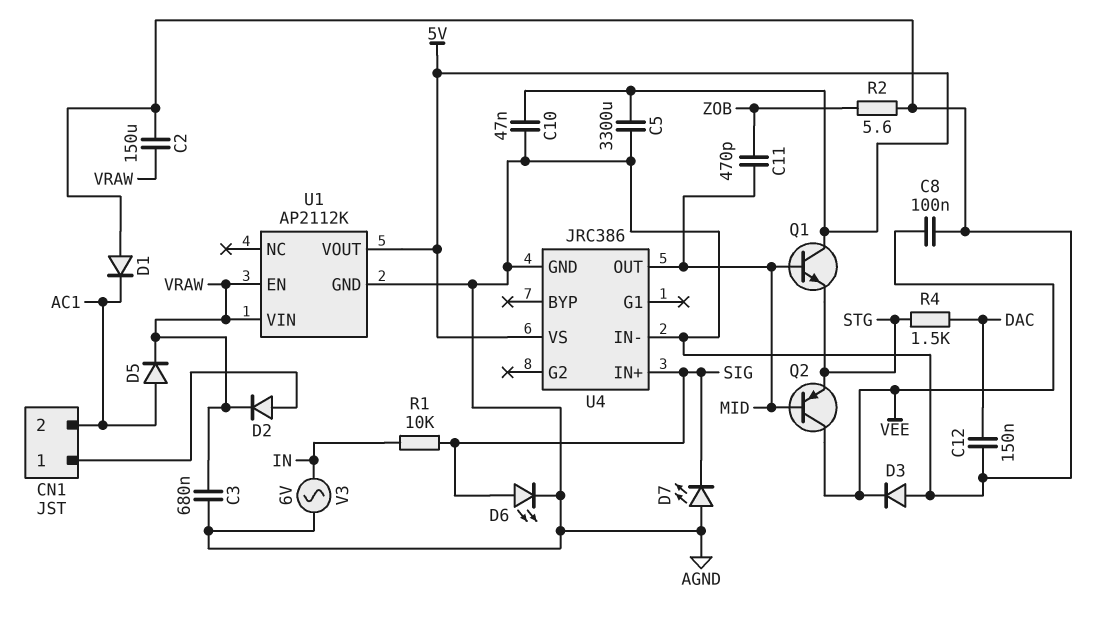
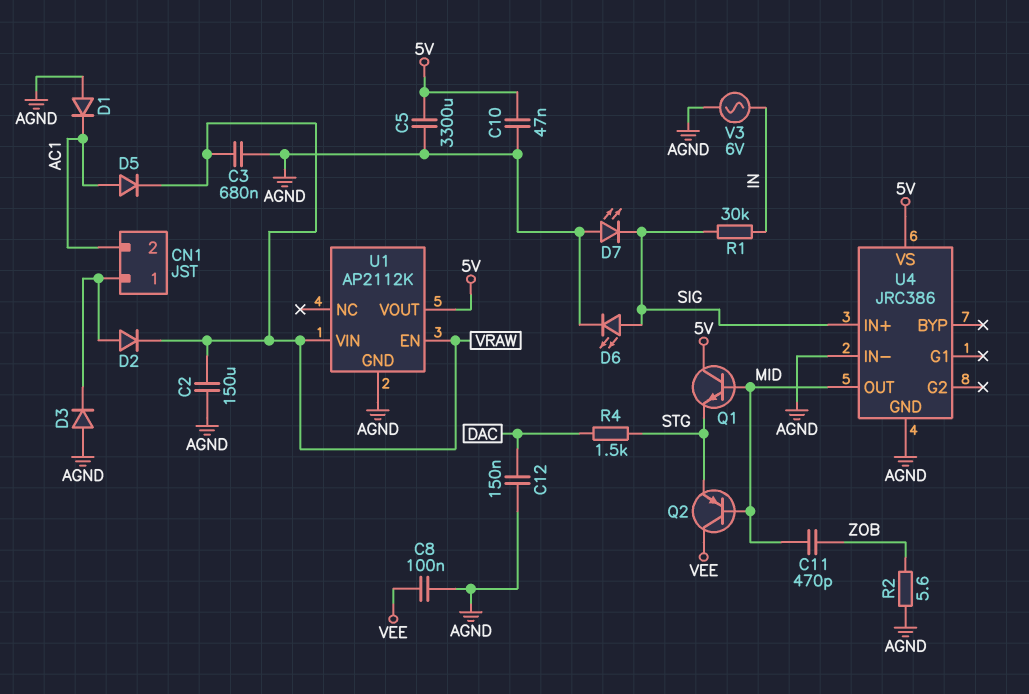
D3: diode (A AGND, K VEE) -> diode (A AGND, K CN1/1)
R1: 10k (IN, SIG) -> 30k (IN, SIG)

